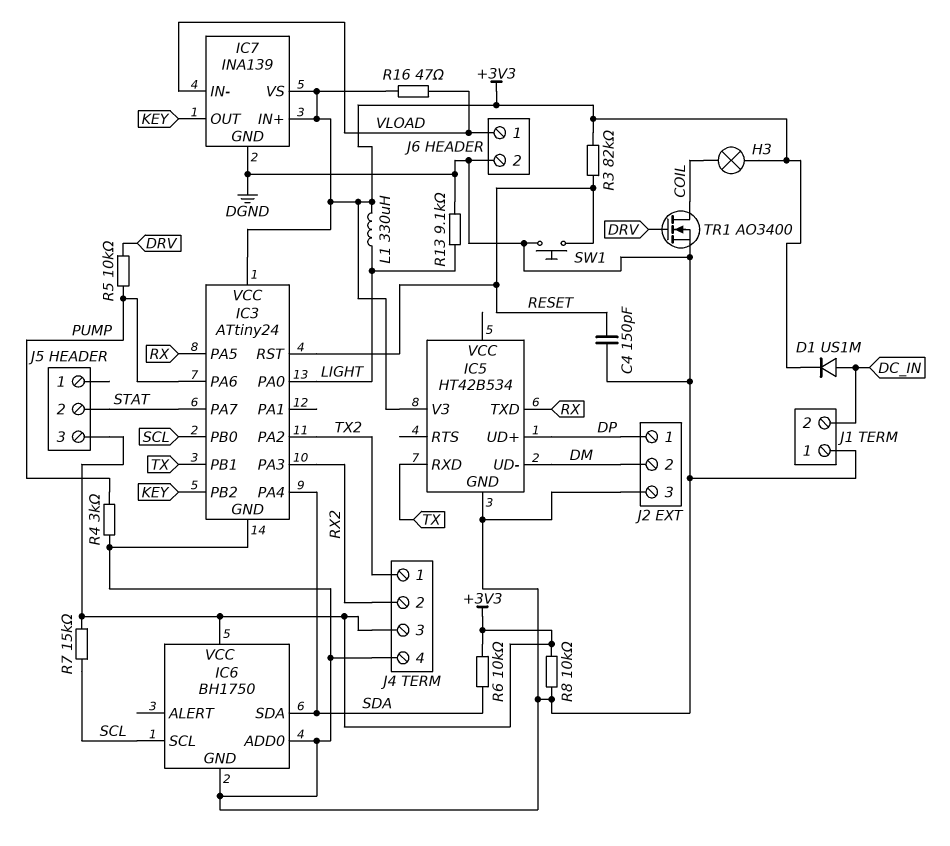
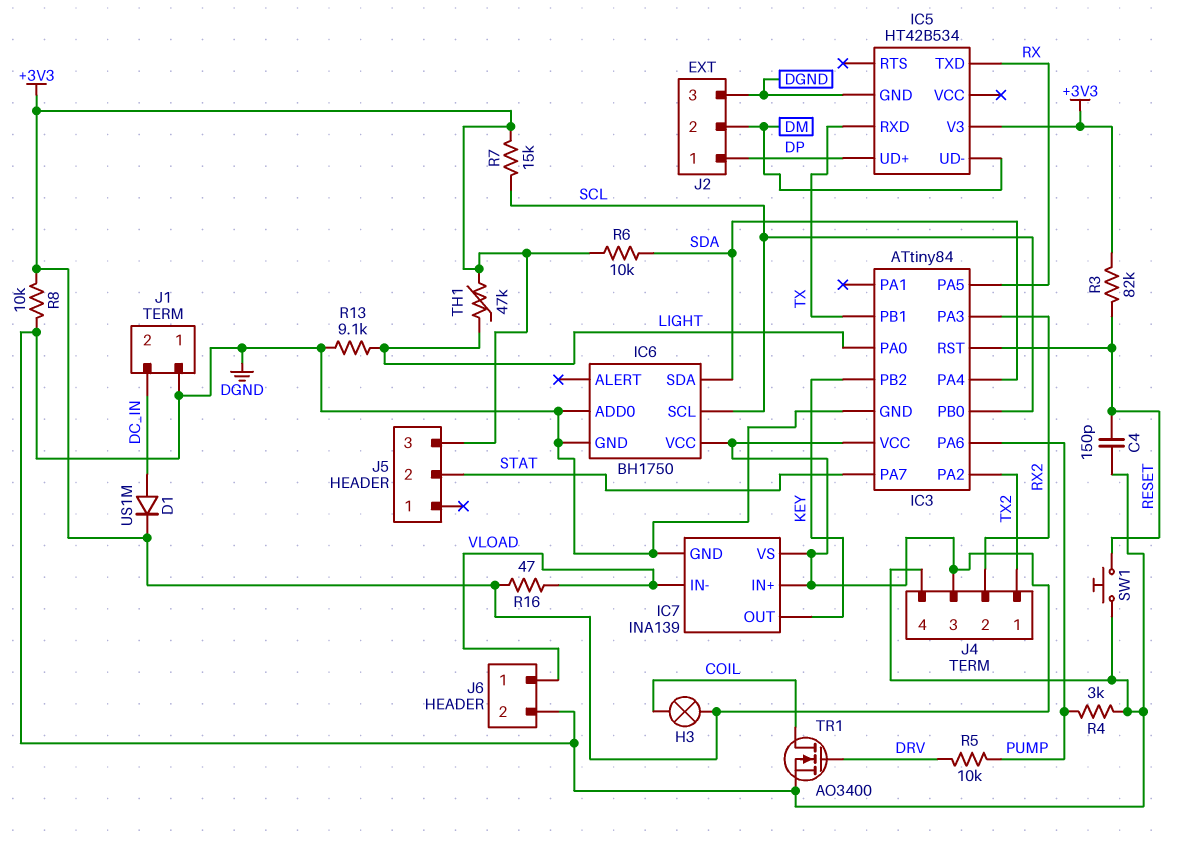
IC3: ATtiny24 -> ATtiny84
L1: 330uH (+3V3, LIGHT) -> none
TH1: none -> 47k (+3V3, LIGHT)

